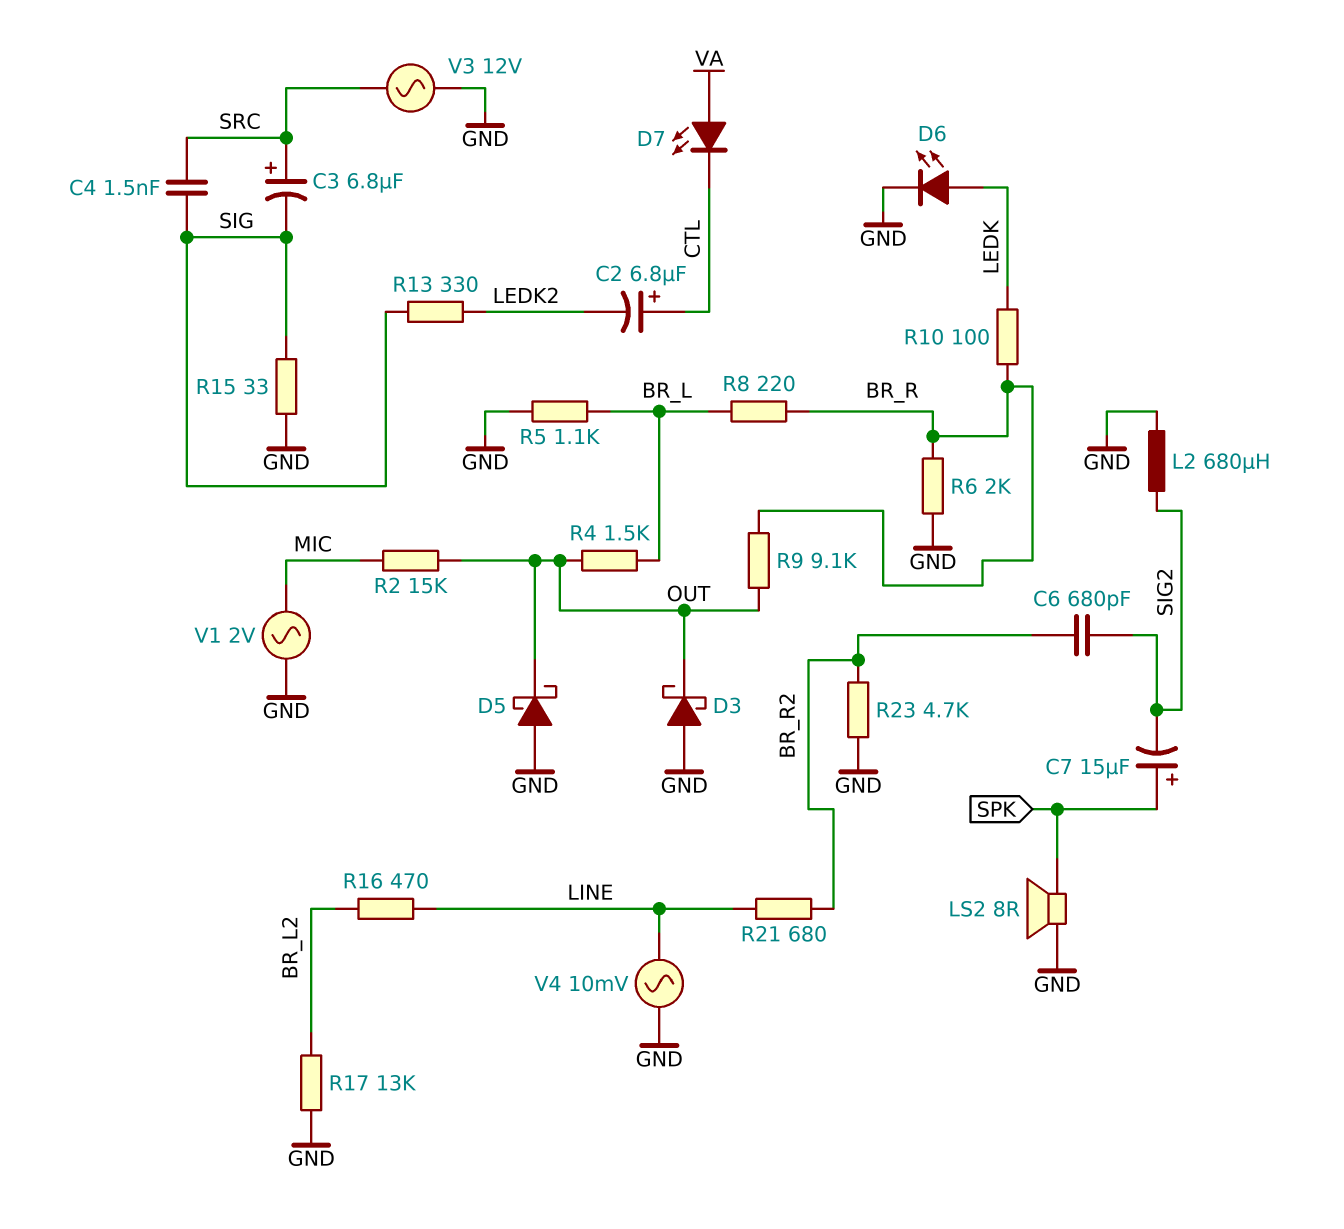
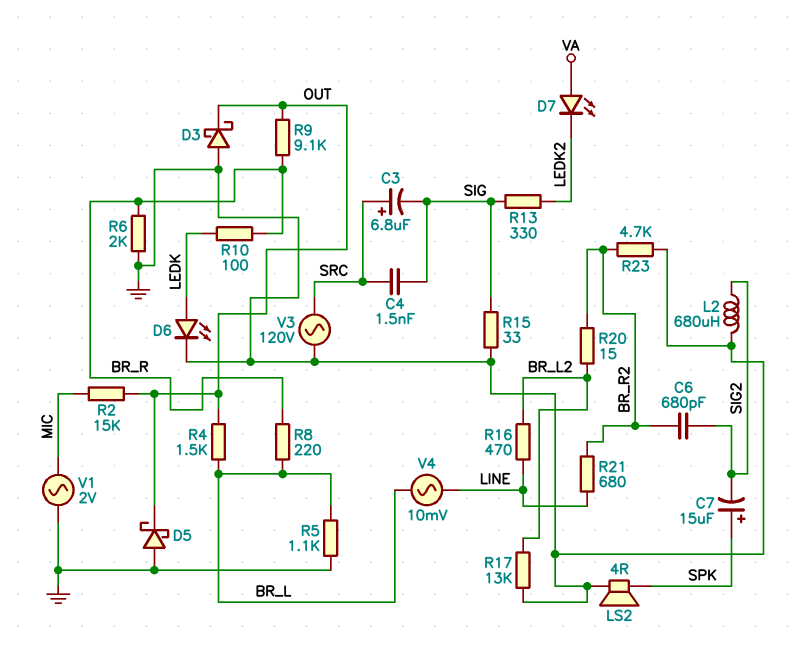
C2: 6.8uF (plus CTL, minus LEDK2) -> none
D7: LED (A VA, K CTL) -> LED (A VA, K LEDK2)
LS2: speaker 8R (GND, SPK) -> speaker 4R (GND, SPK)
R20: none -> 15 (BR_L2, BR_R2)
V3: AC 12V (GND, SRC) -> AC 120V (GND, SRC)
V4: AC 10mV (GND, LINE) -> AC 10mV (BR_L, LINE)

